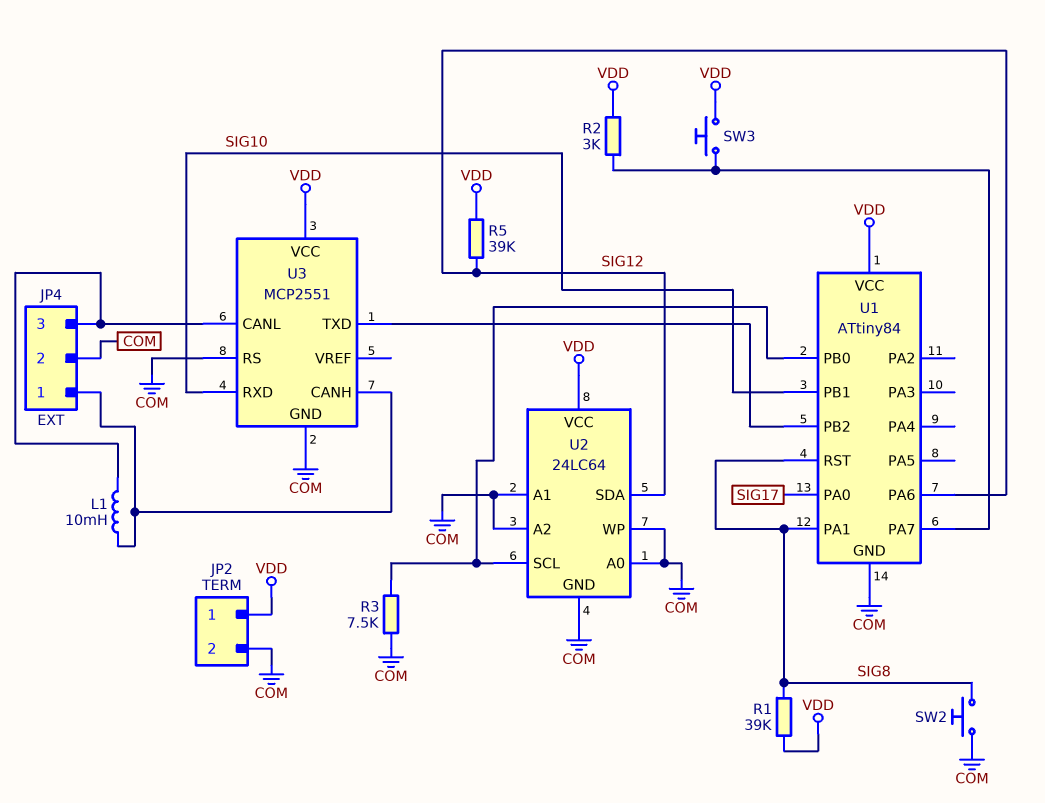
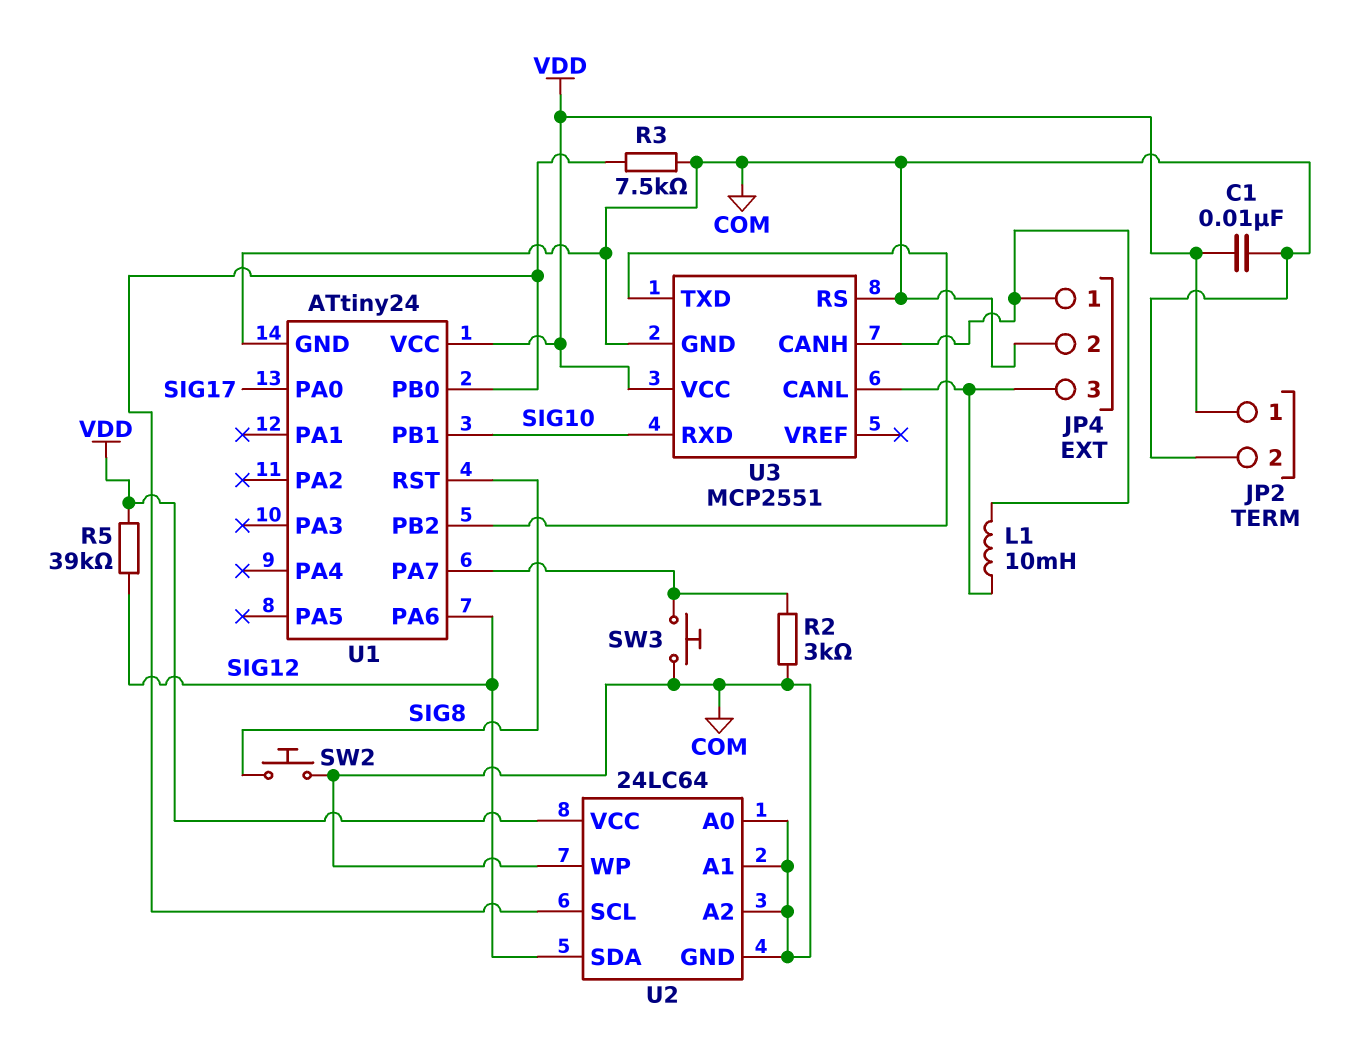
C1: none -> 10nF (COM, VDD)
R1: 39k (SIG8, VDD) -> none
R2: 3k (U1/PA7, VDD) -> 3k (COM, U1/PA7)
SW3: button (U1/PA7, VDD) -> button (COM, U1/PA7)
U1: ATtiny84 -> ATtiny24
U1 pin PA1: SIG8 -> none

